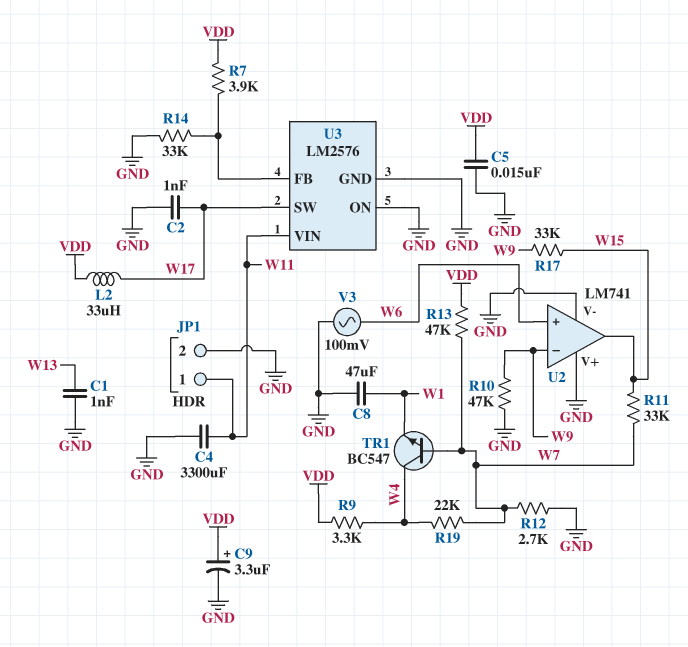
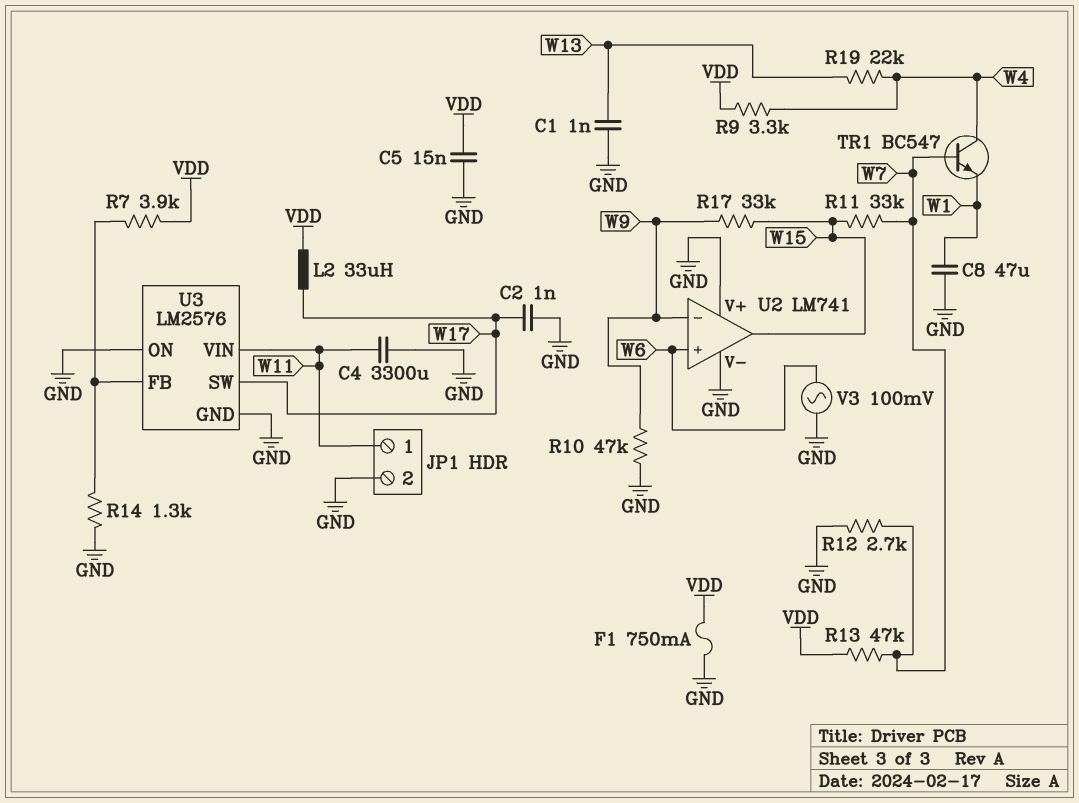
C9: 3.3uF (plus VDD, minus GND) -> none
F1: none -> 750mA (GND, VDD)
R14: 33k (GND, U3/FB) -> 1.3k (GND, U3/FB)
R19: 22k (W4, W7) -> 22k (W4, W13)

